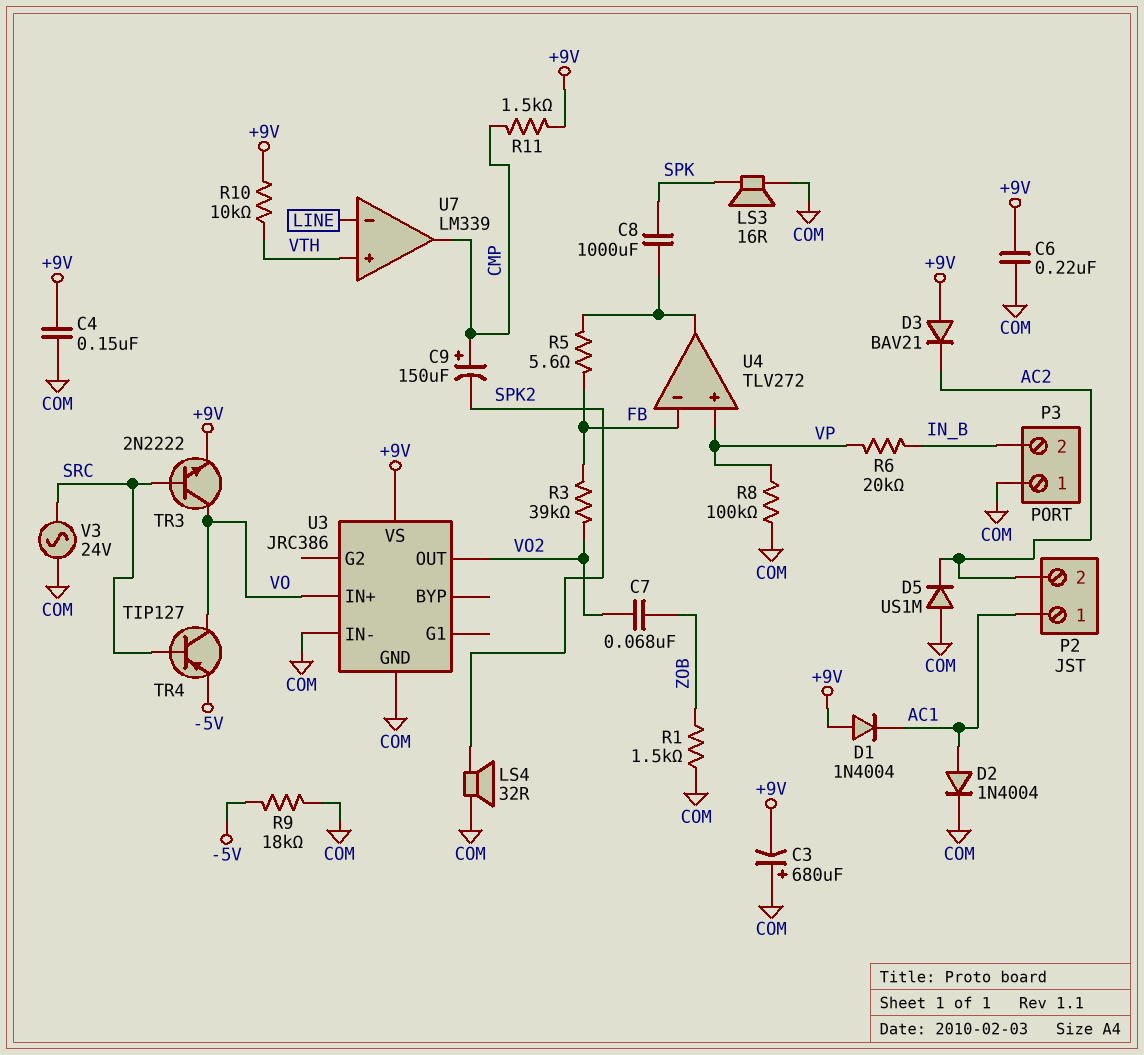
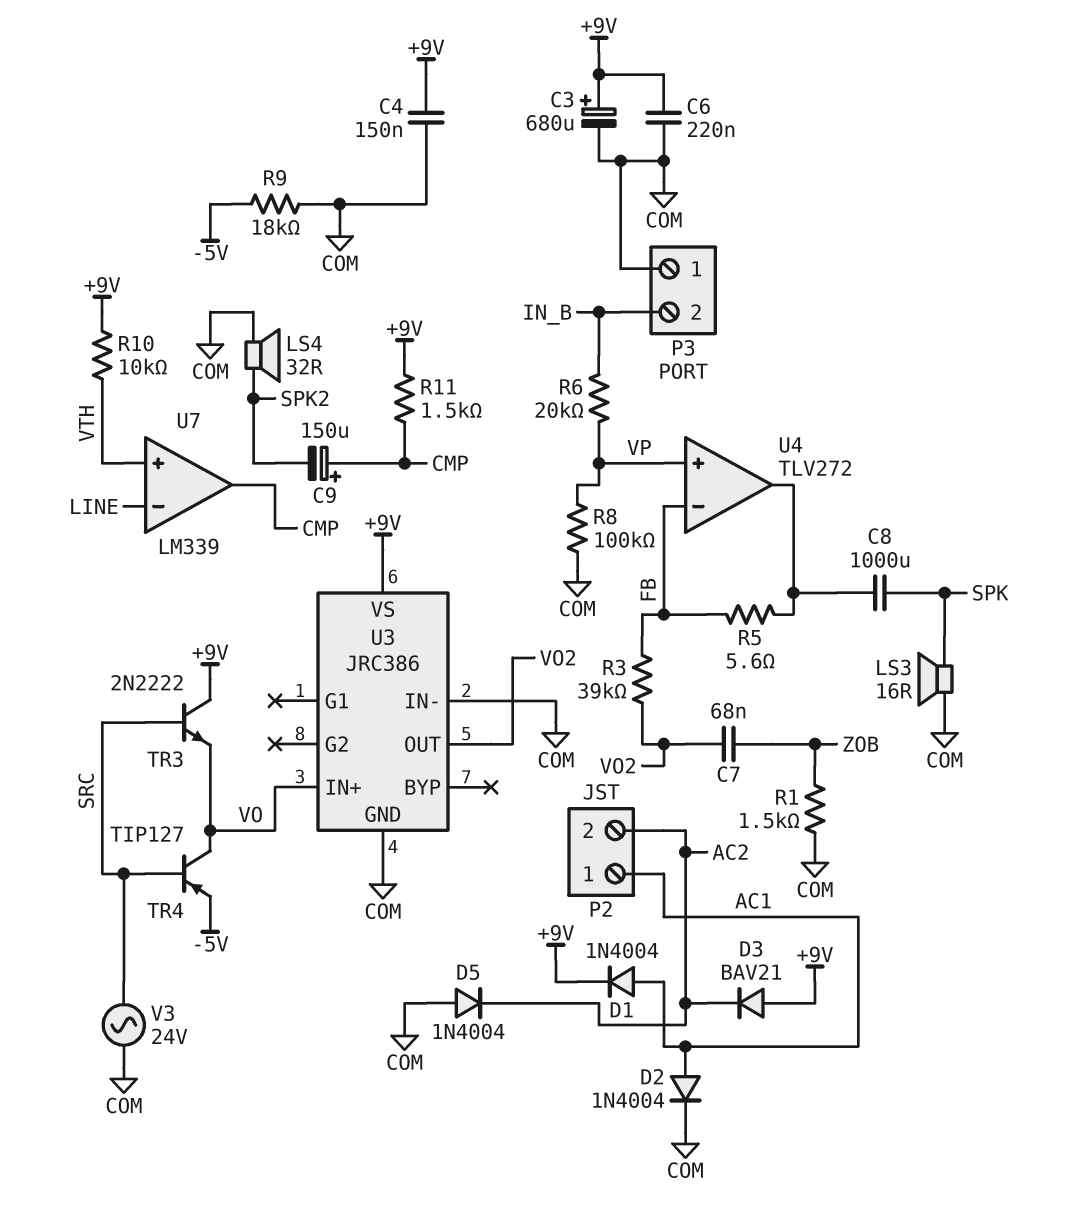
C3: 680uF (plus COM, minus +9V) -> 680uF (plus +9V, minus COM)
D1: diode 1N4004 (A +9V, K AC1) -> diode 1N4004 (A AC1, K +9V)
D5: diode US1M (A COM, K AC2) -> diode 1N4004 (A COM, K AC2)
TR3: NPN 2N2222 (B SRC, C VO, E +9V) -> NPN 2N2222 (B SRC, C +9V, E VO)

